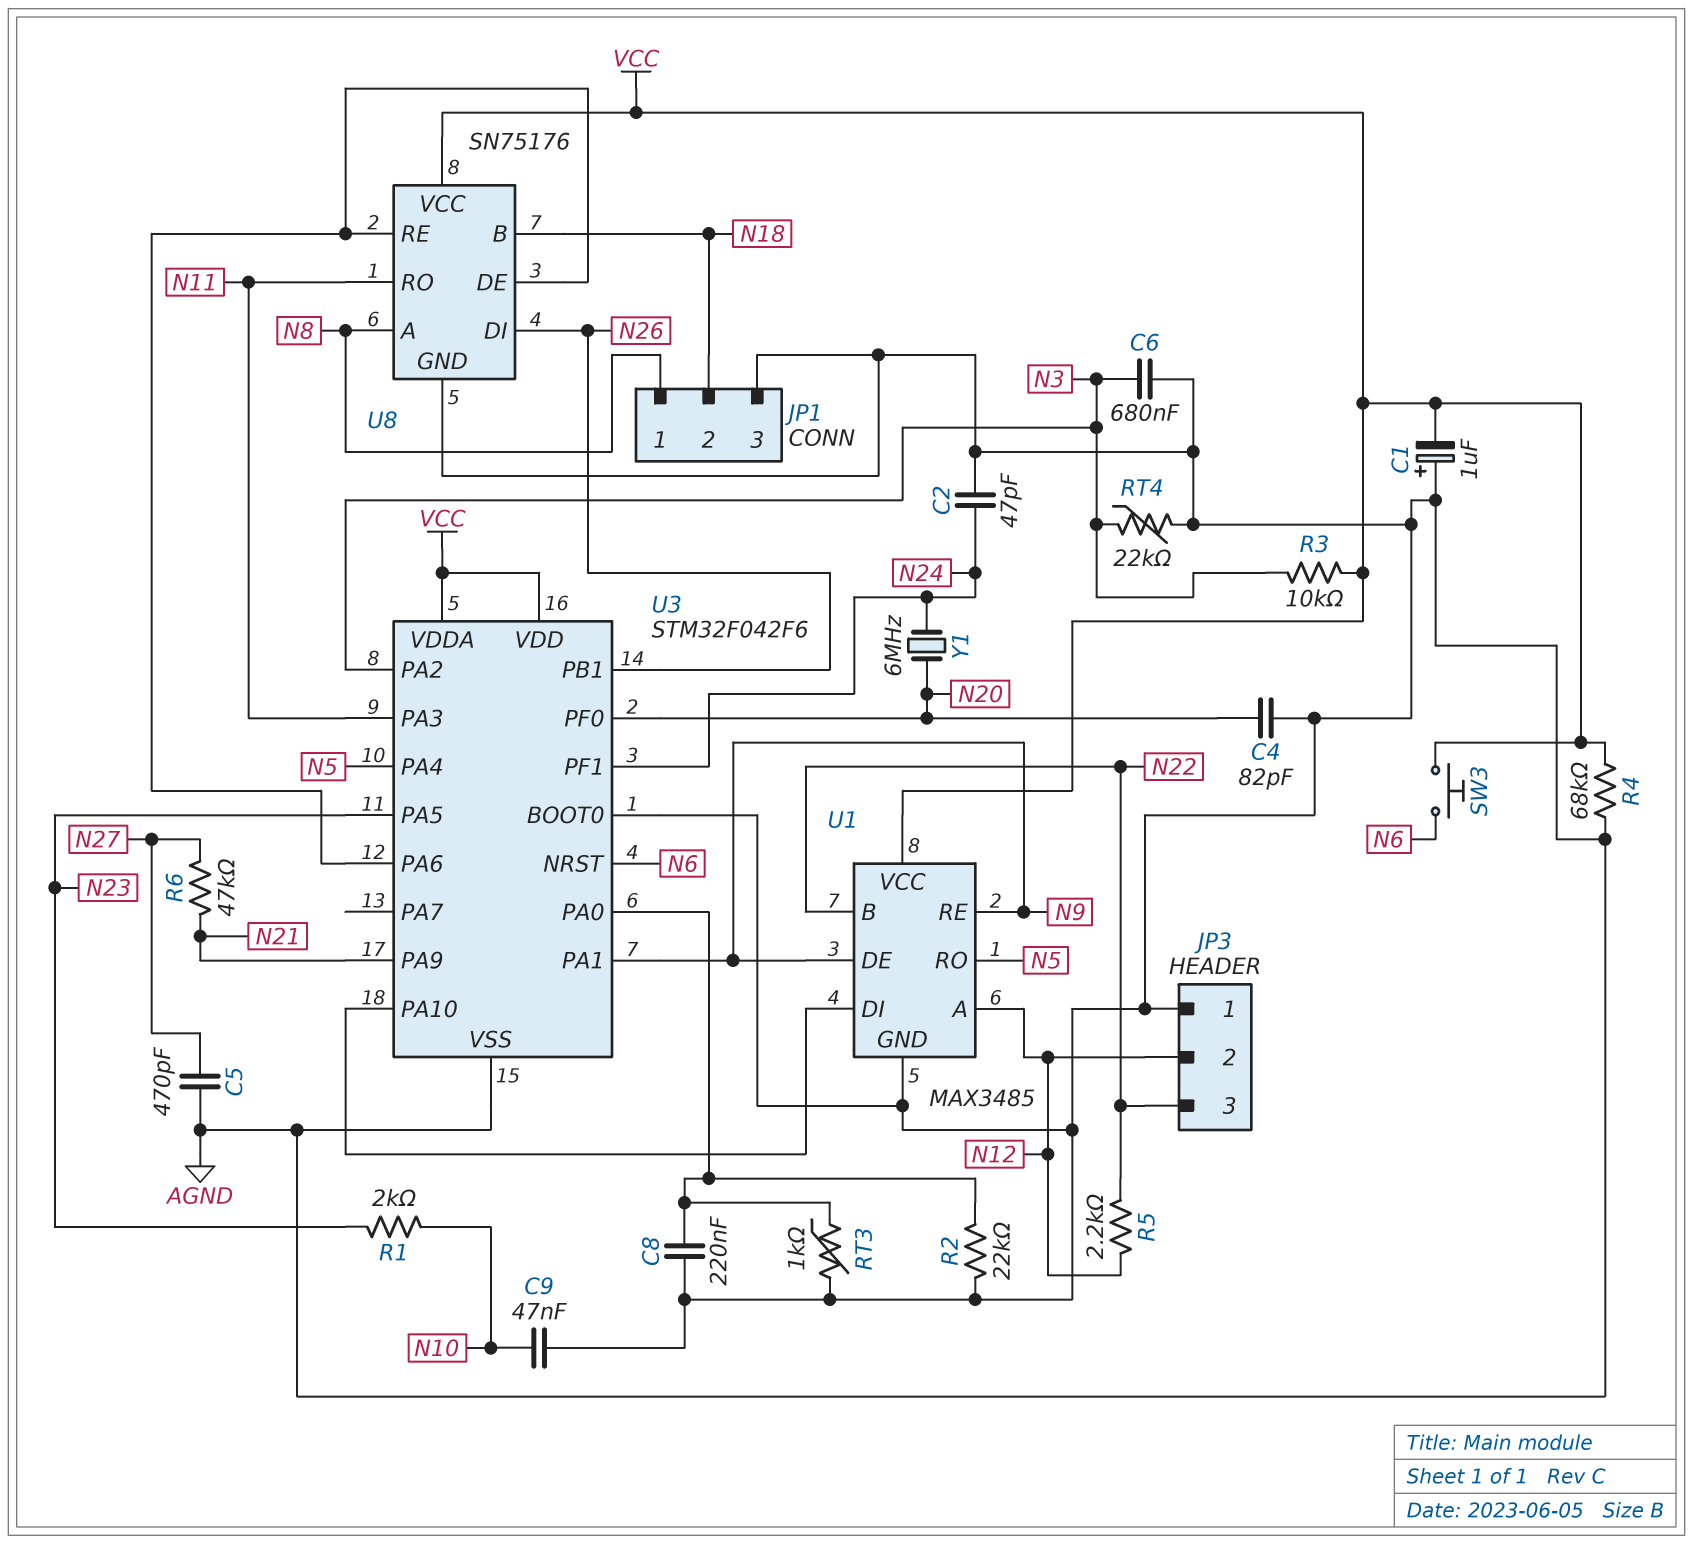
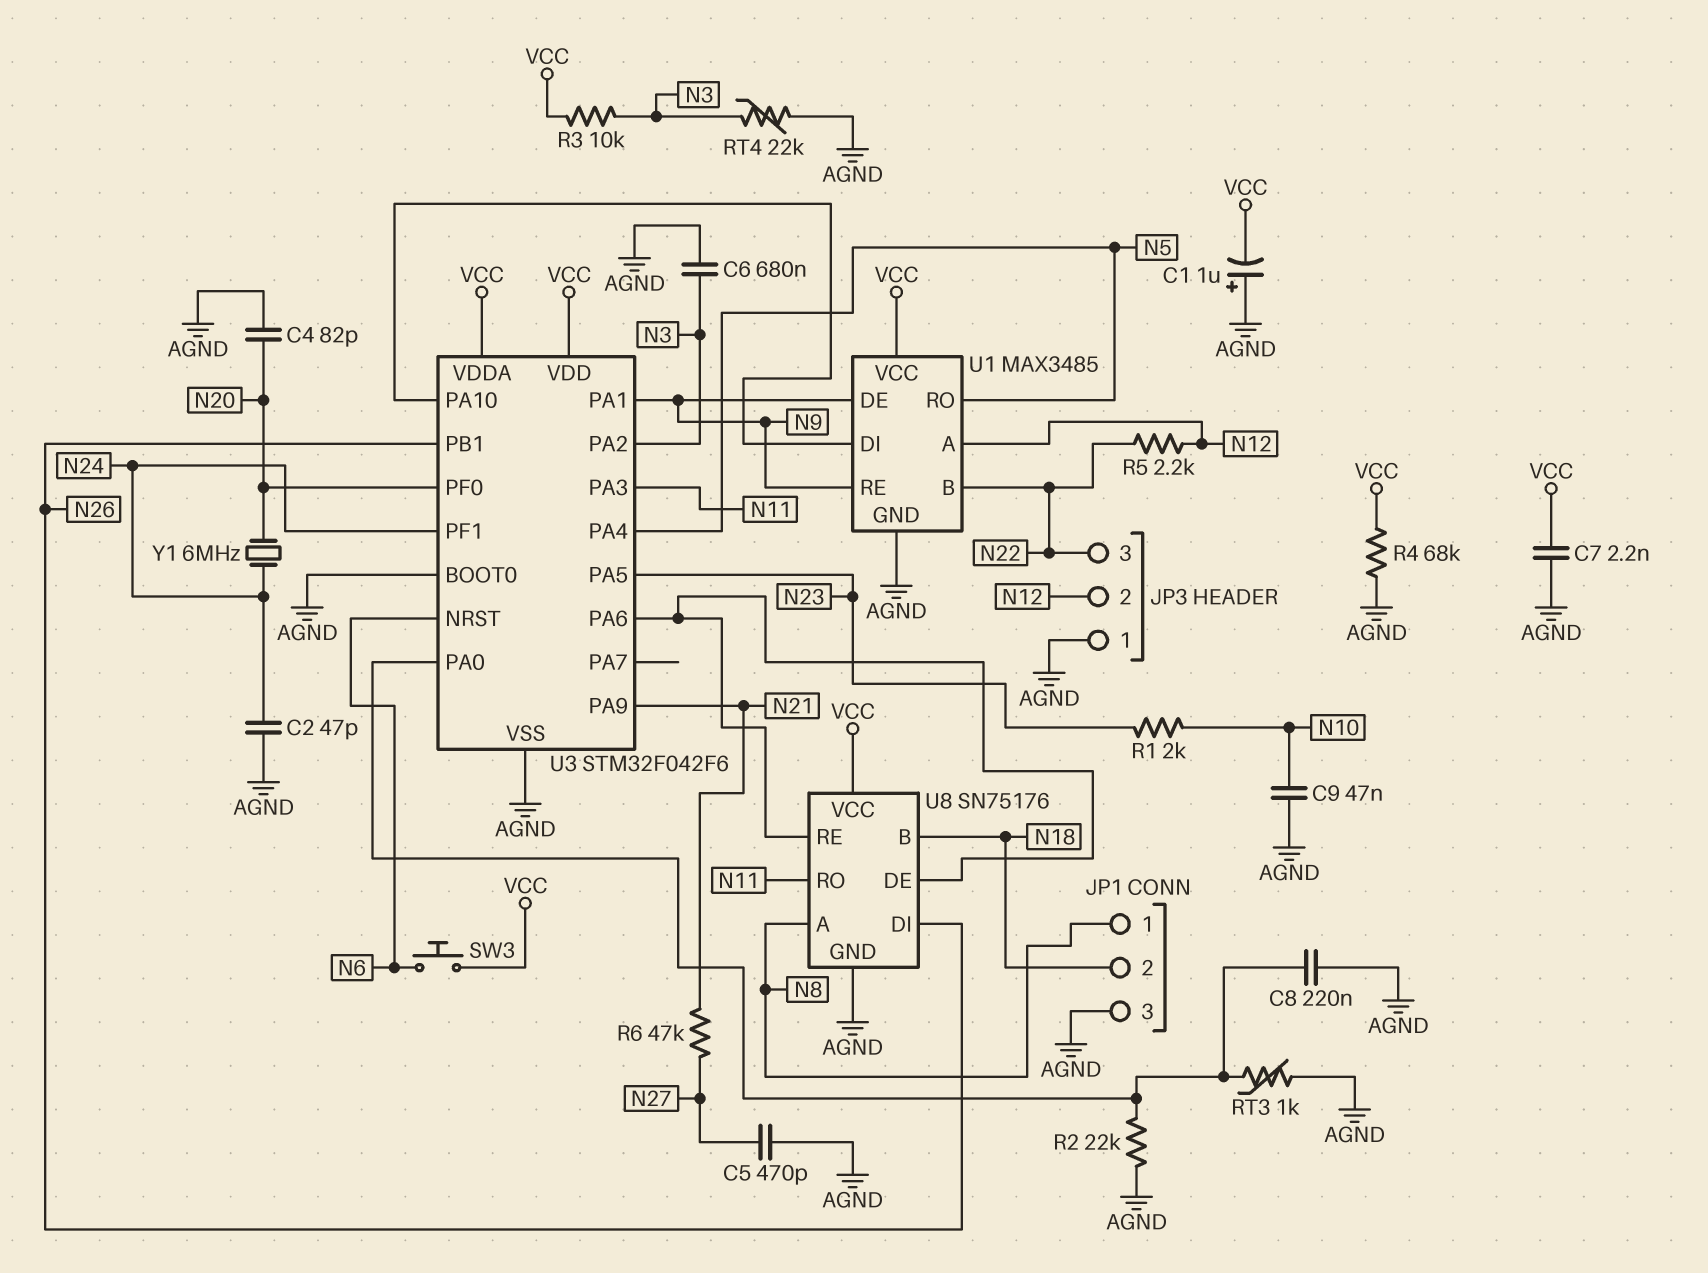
C7: none -> 2.2nF (AGND, VCC)

